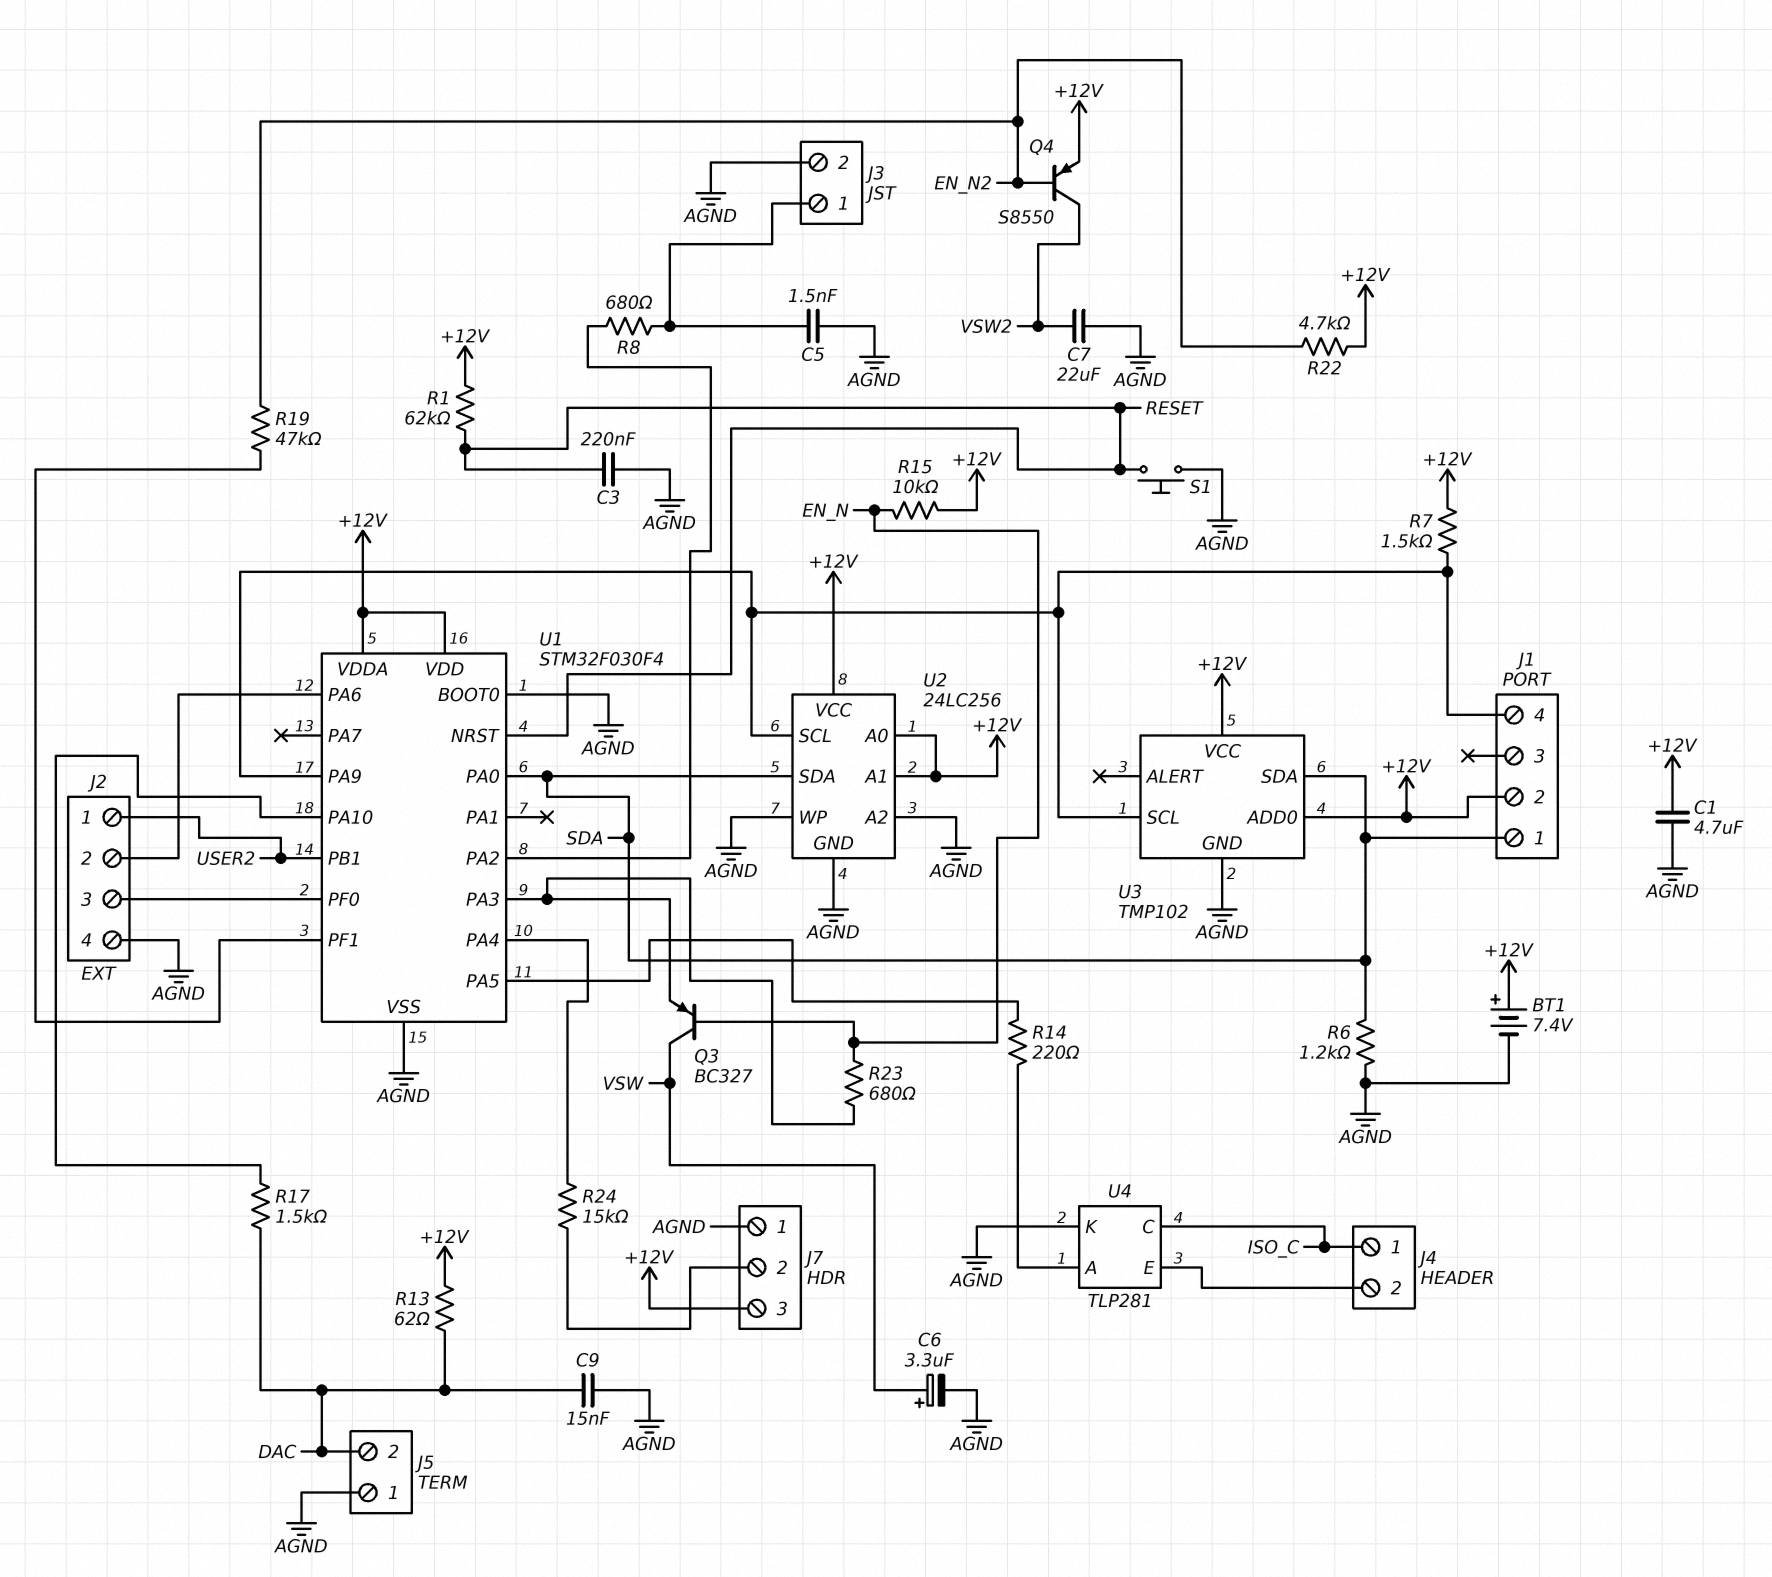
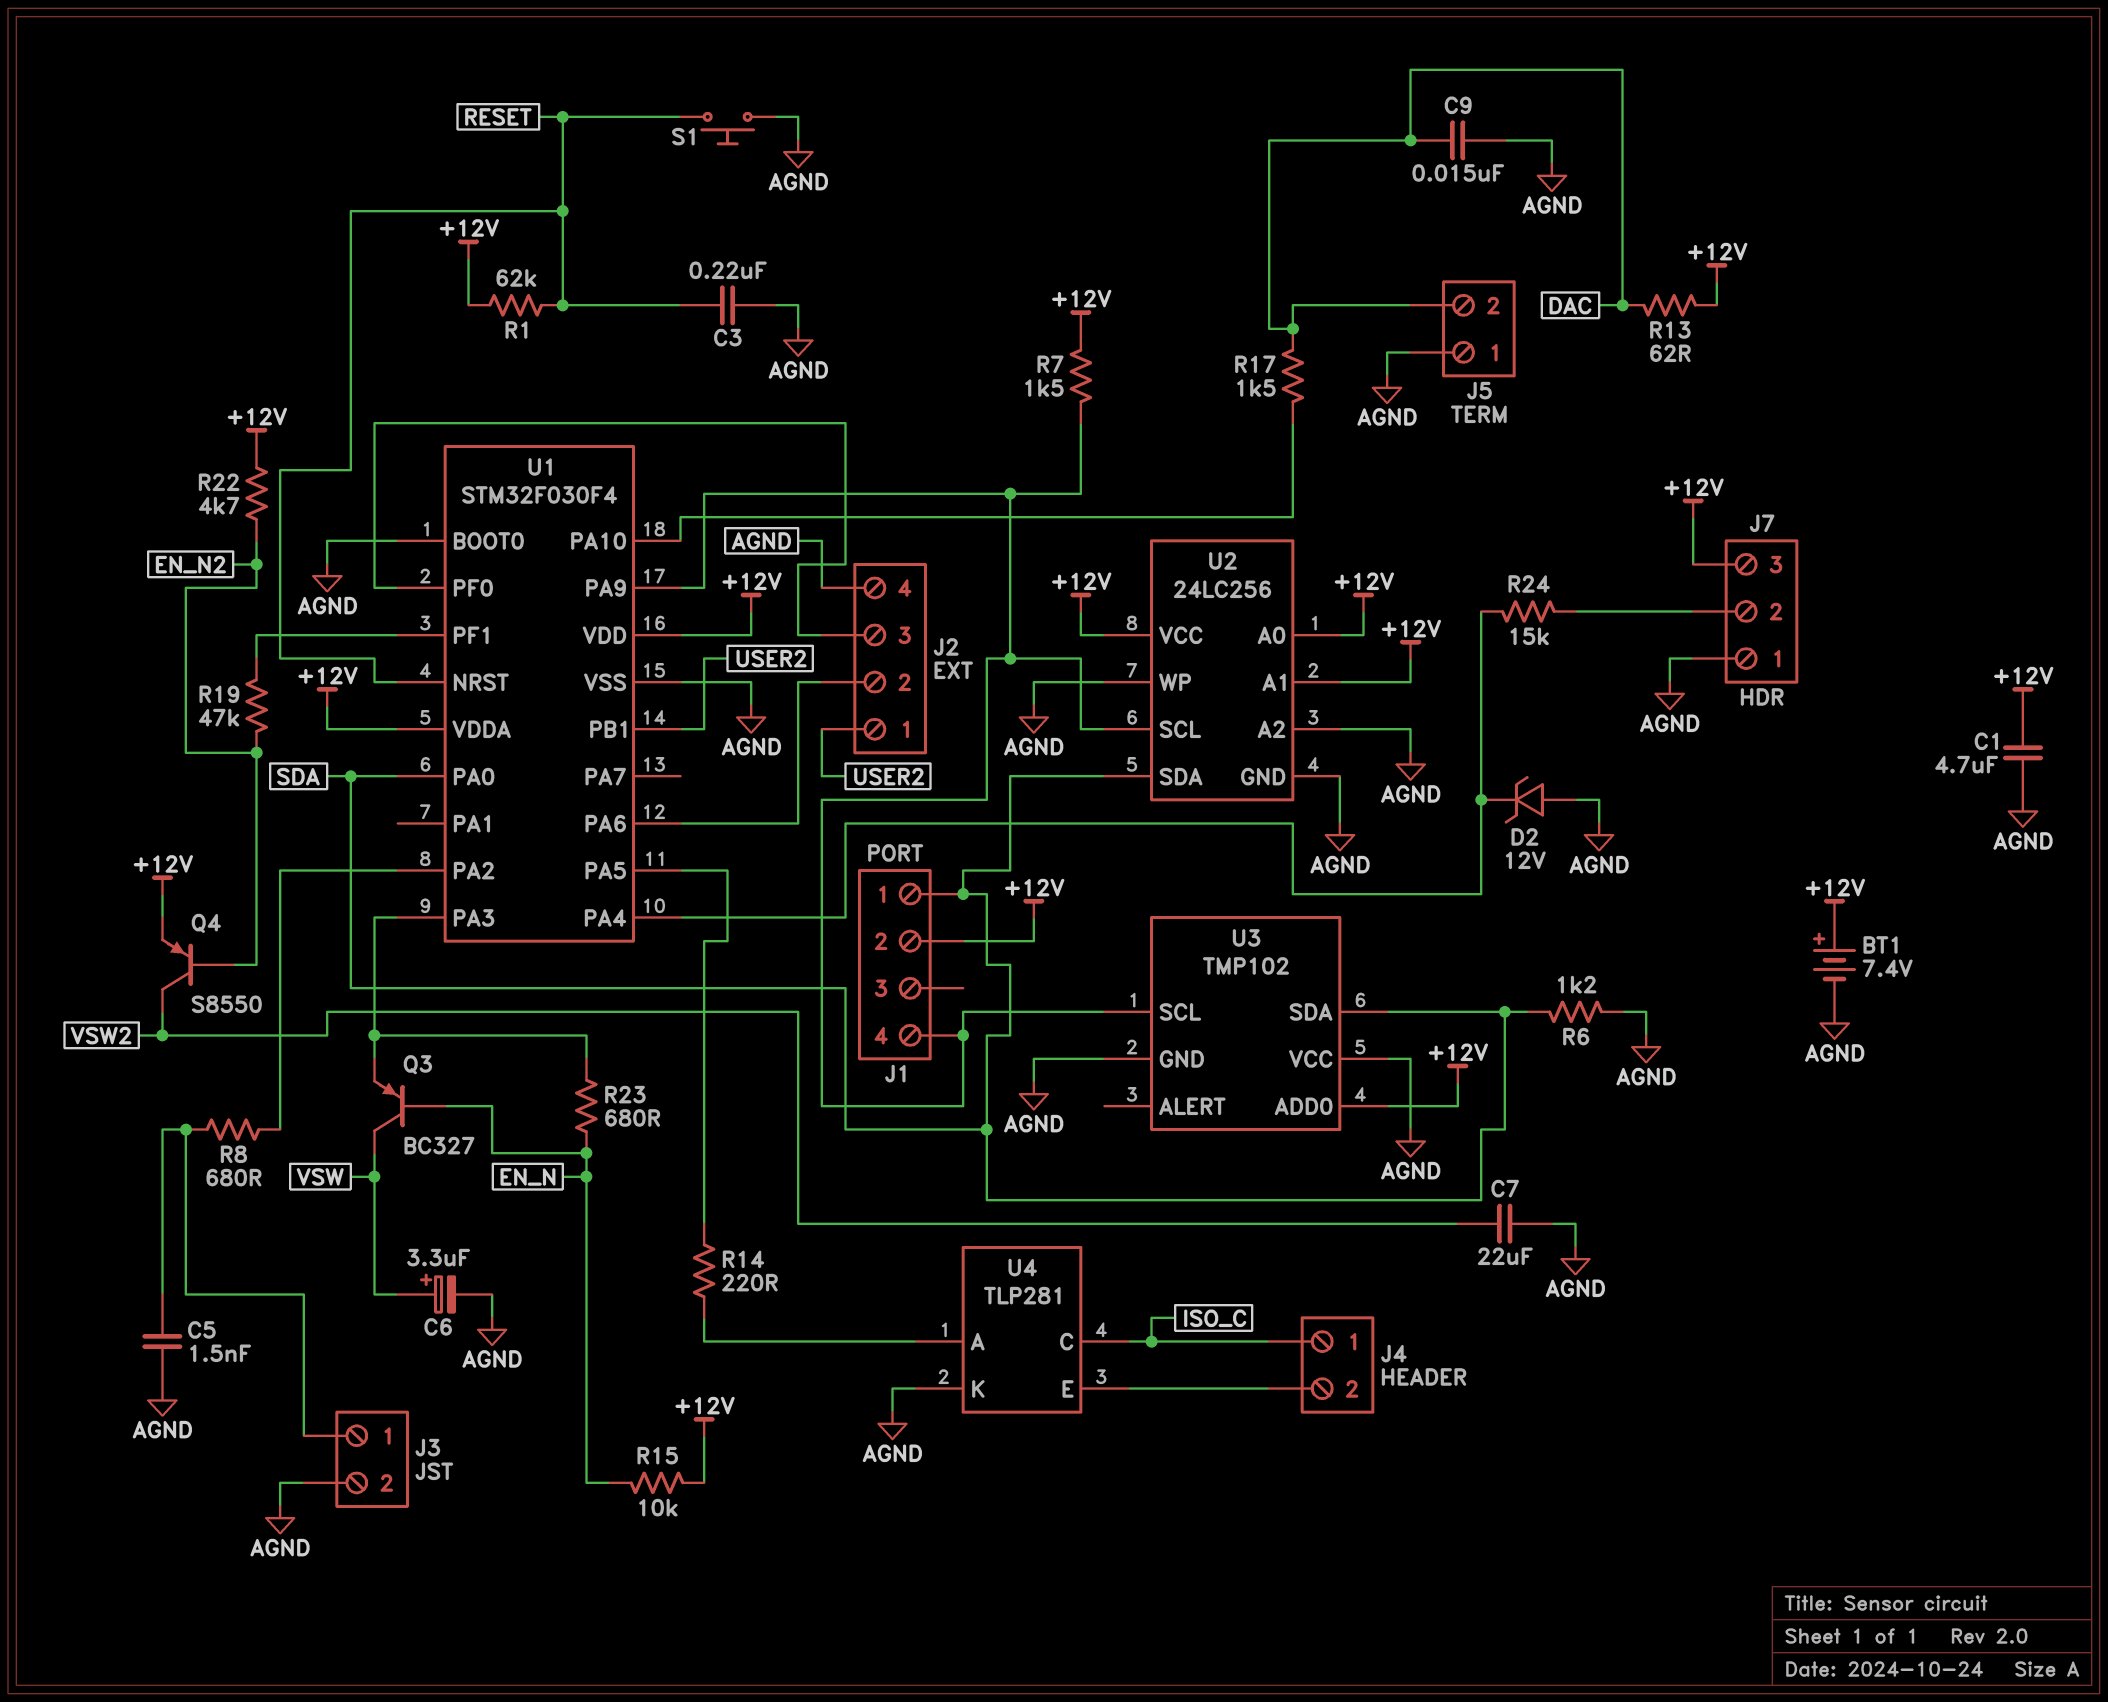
D2: none -> zener 12V (A AGND, K U1/PA4)
U3 pin VCC: +12V -> AGND

